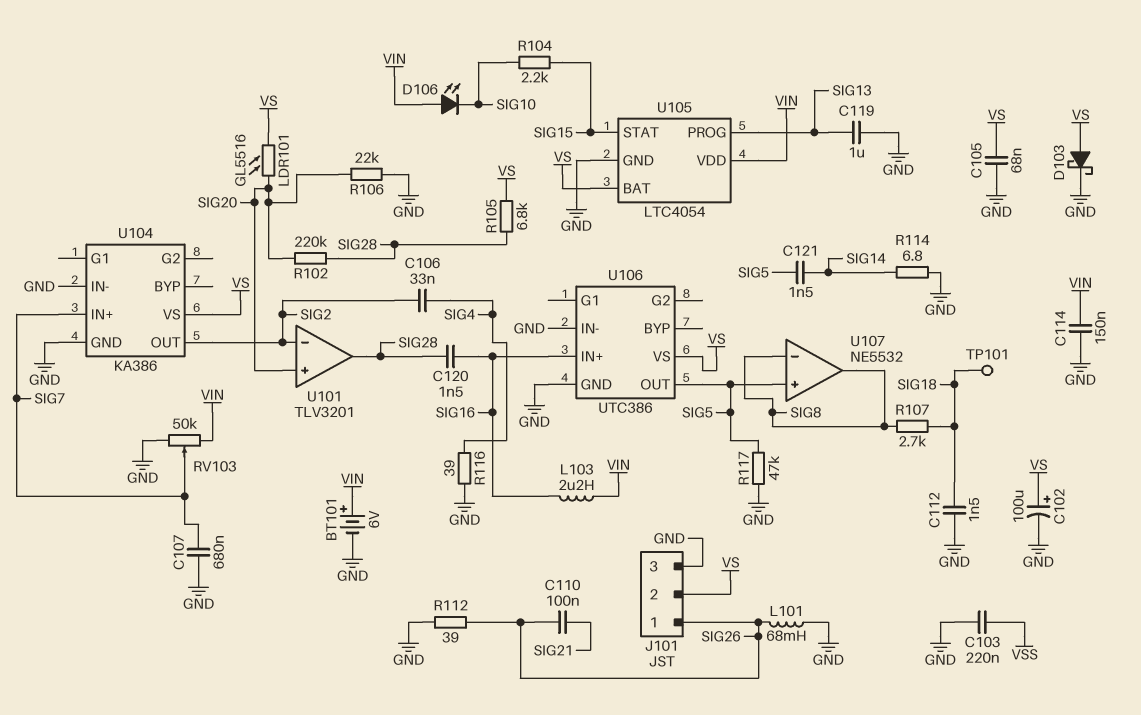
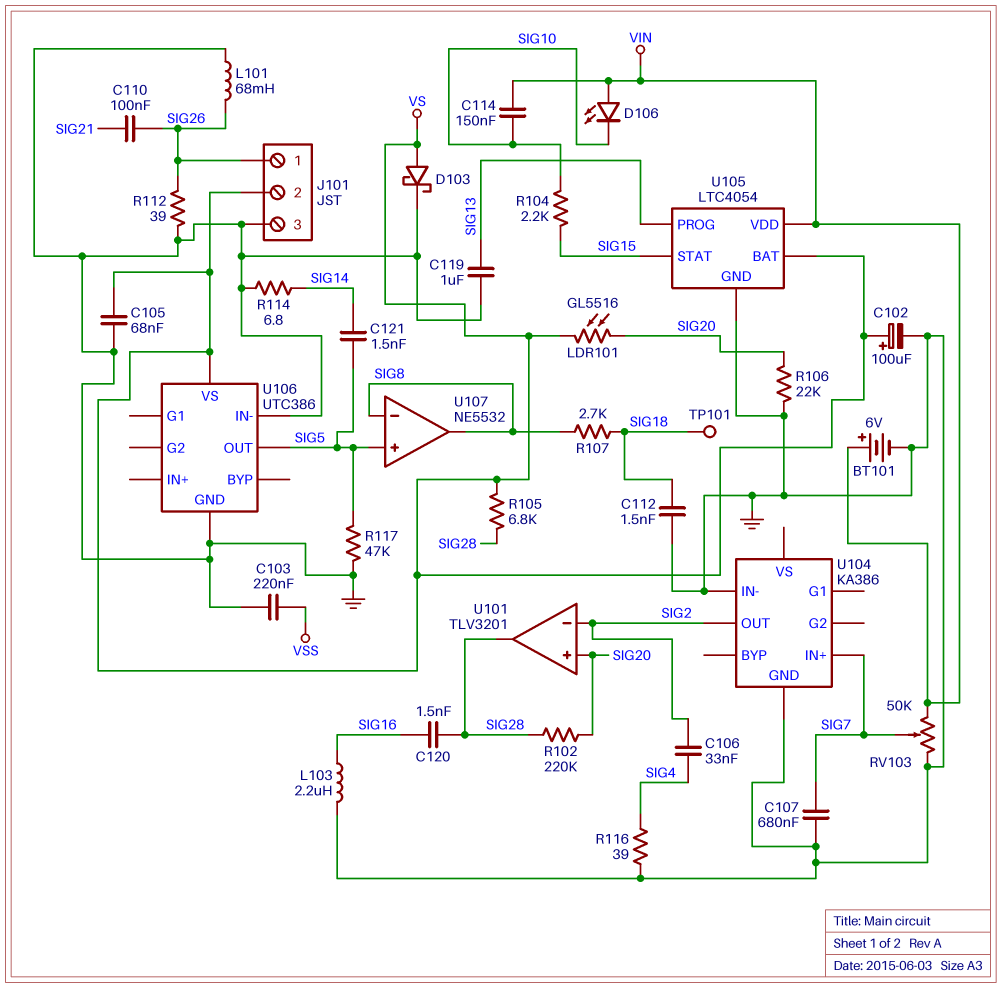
C114: 150nF (GND, VIN) -> 150nF (SIG10, VIN)
L103: 2.2uH (SIG16, VIN) -> 2.2uH (GND, SIG16)
U104 pin VS: VS -> none
U106 pin IN+: SIG16 -> none

